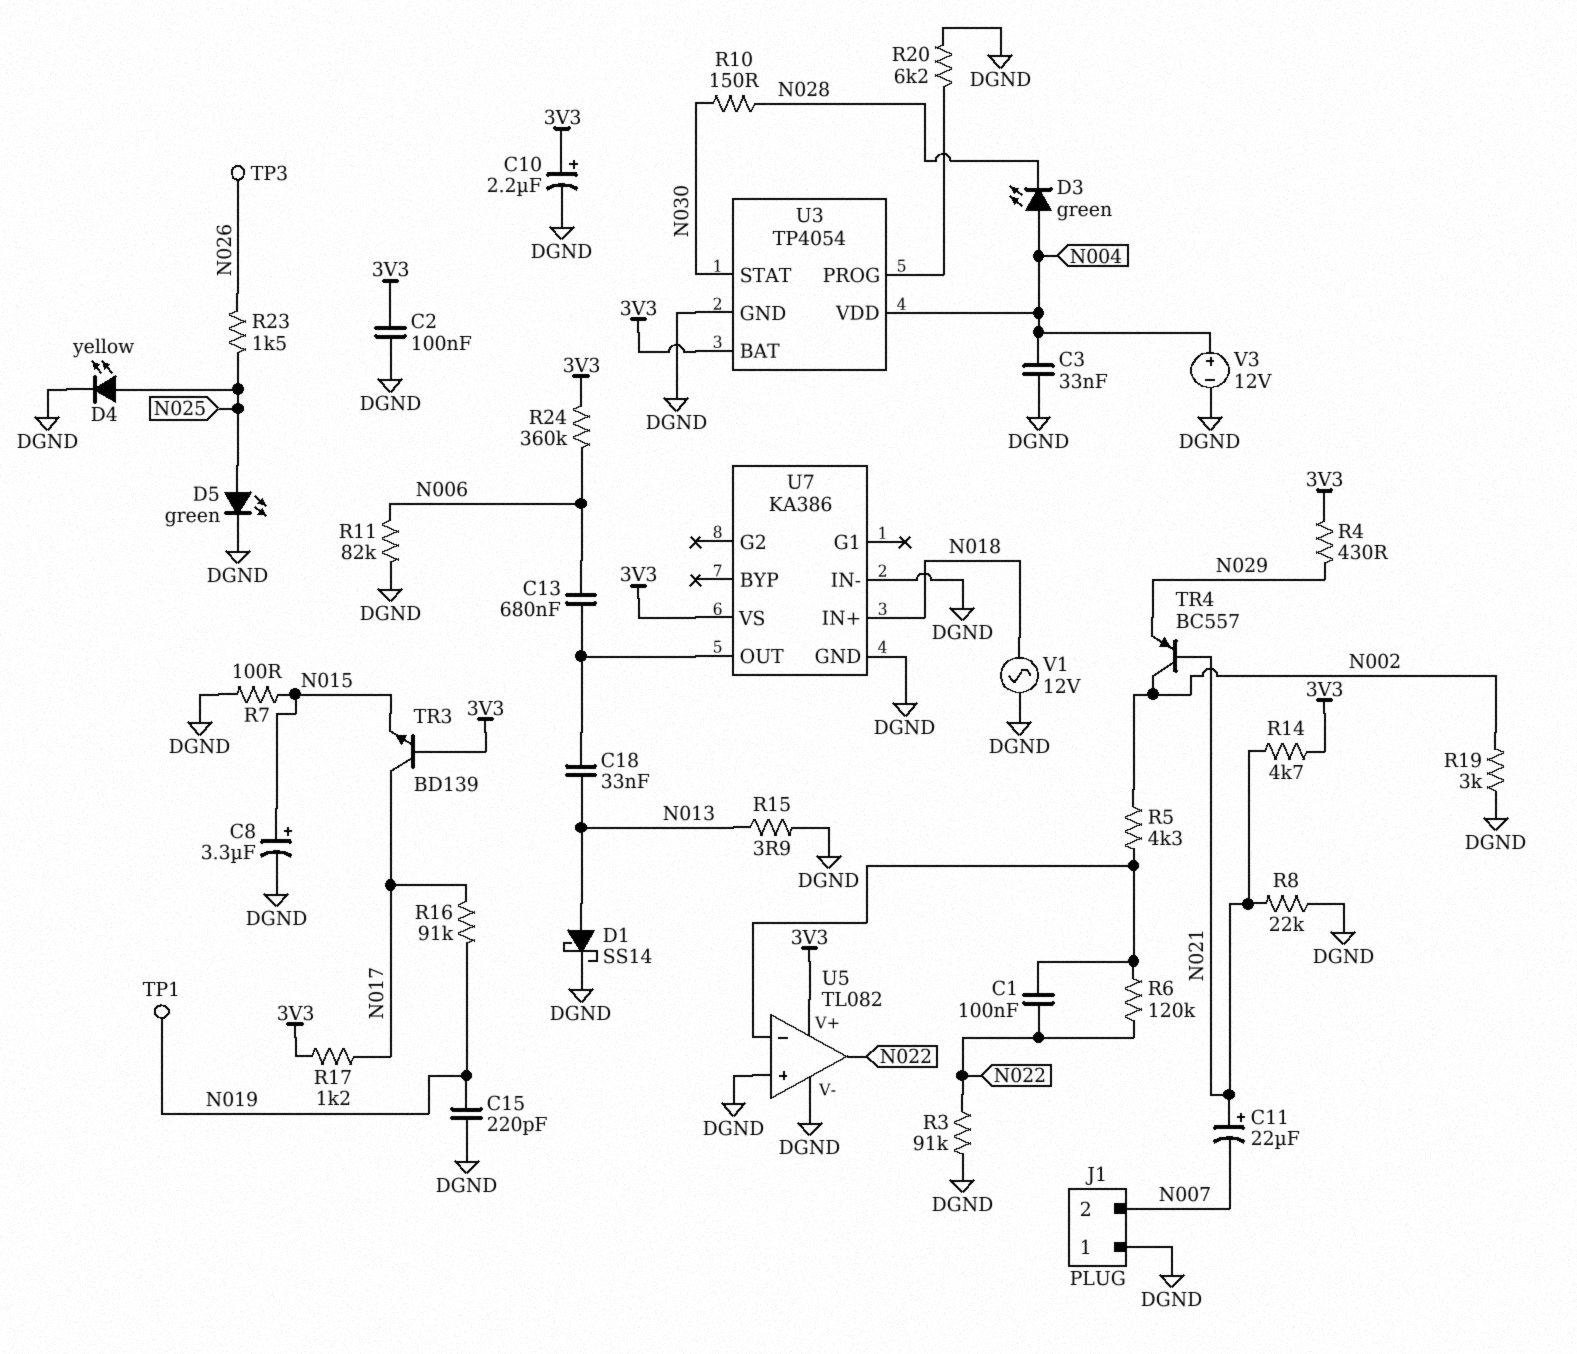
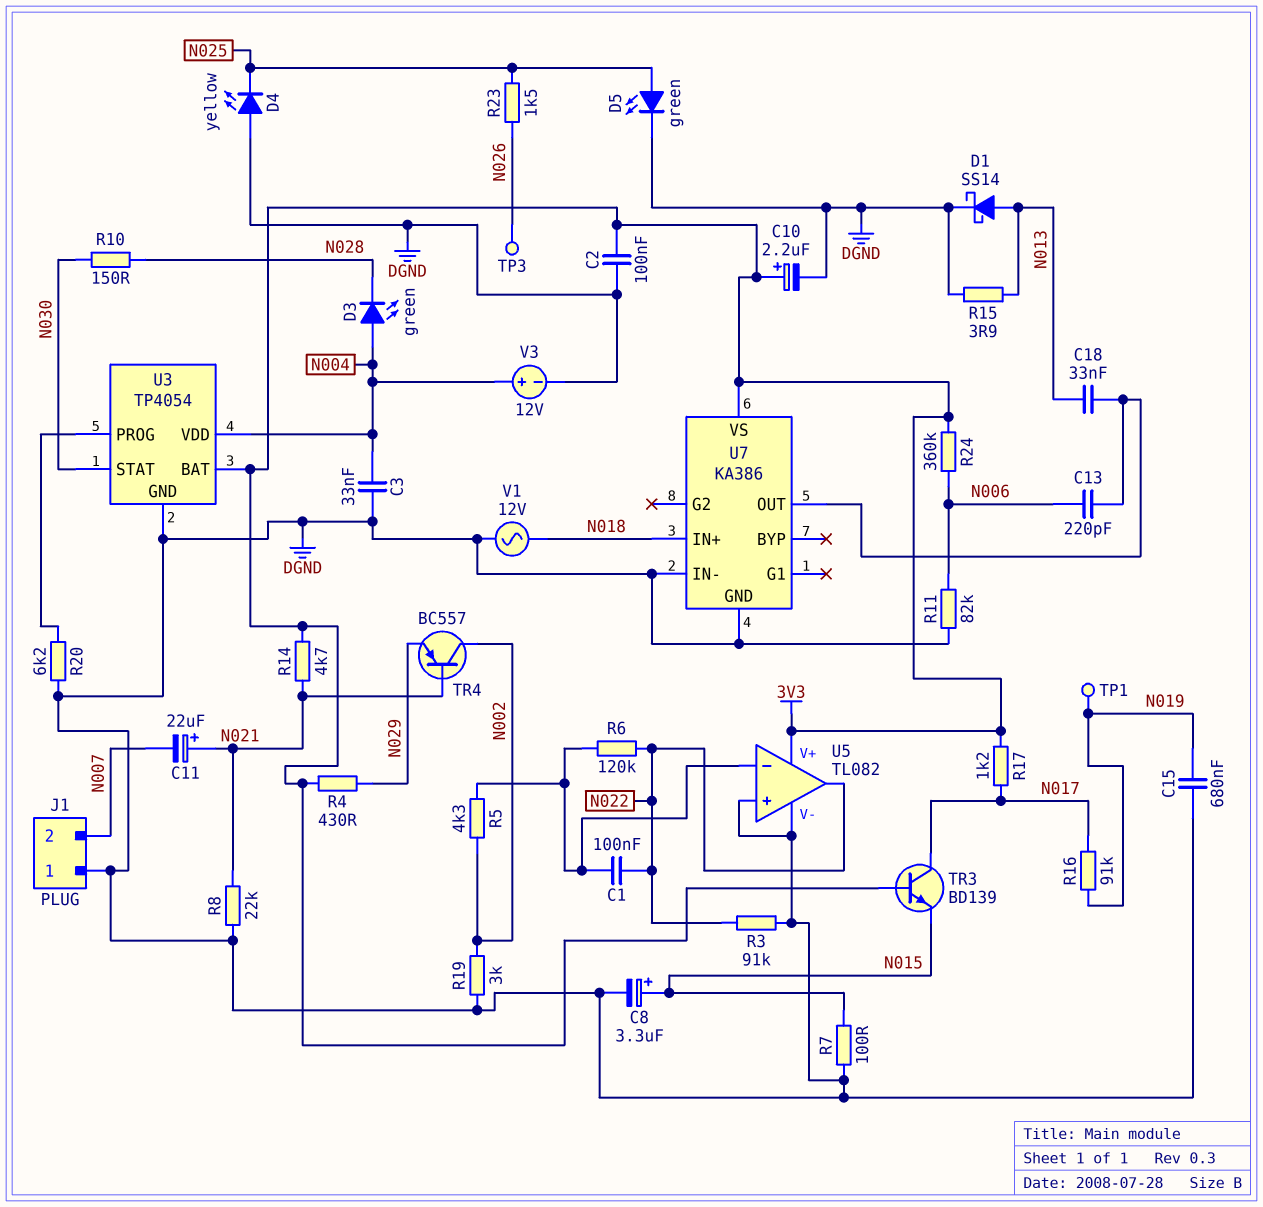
C13: 680nF (N006, U7/OUT) -> 220pF (N006, U7/OUT)
C15: 220pF (DGND, N019) -> 680nF (DGND, N019)
D4: LED yellow (A N025, K DGND) -> LED yellow (A DGND, K N025)

